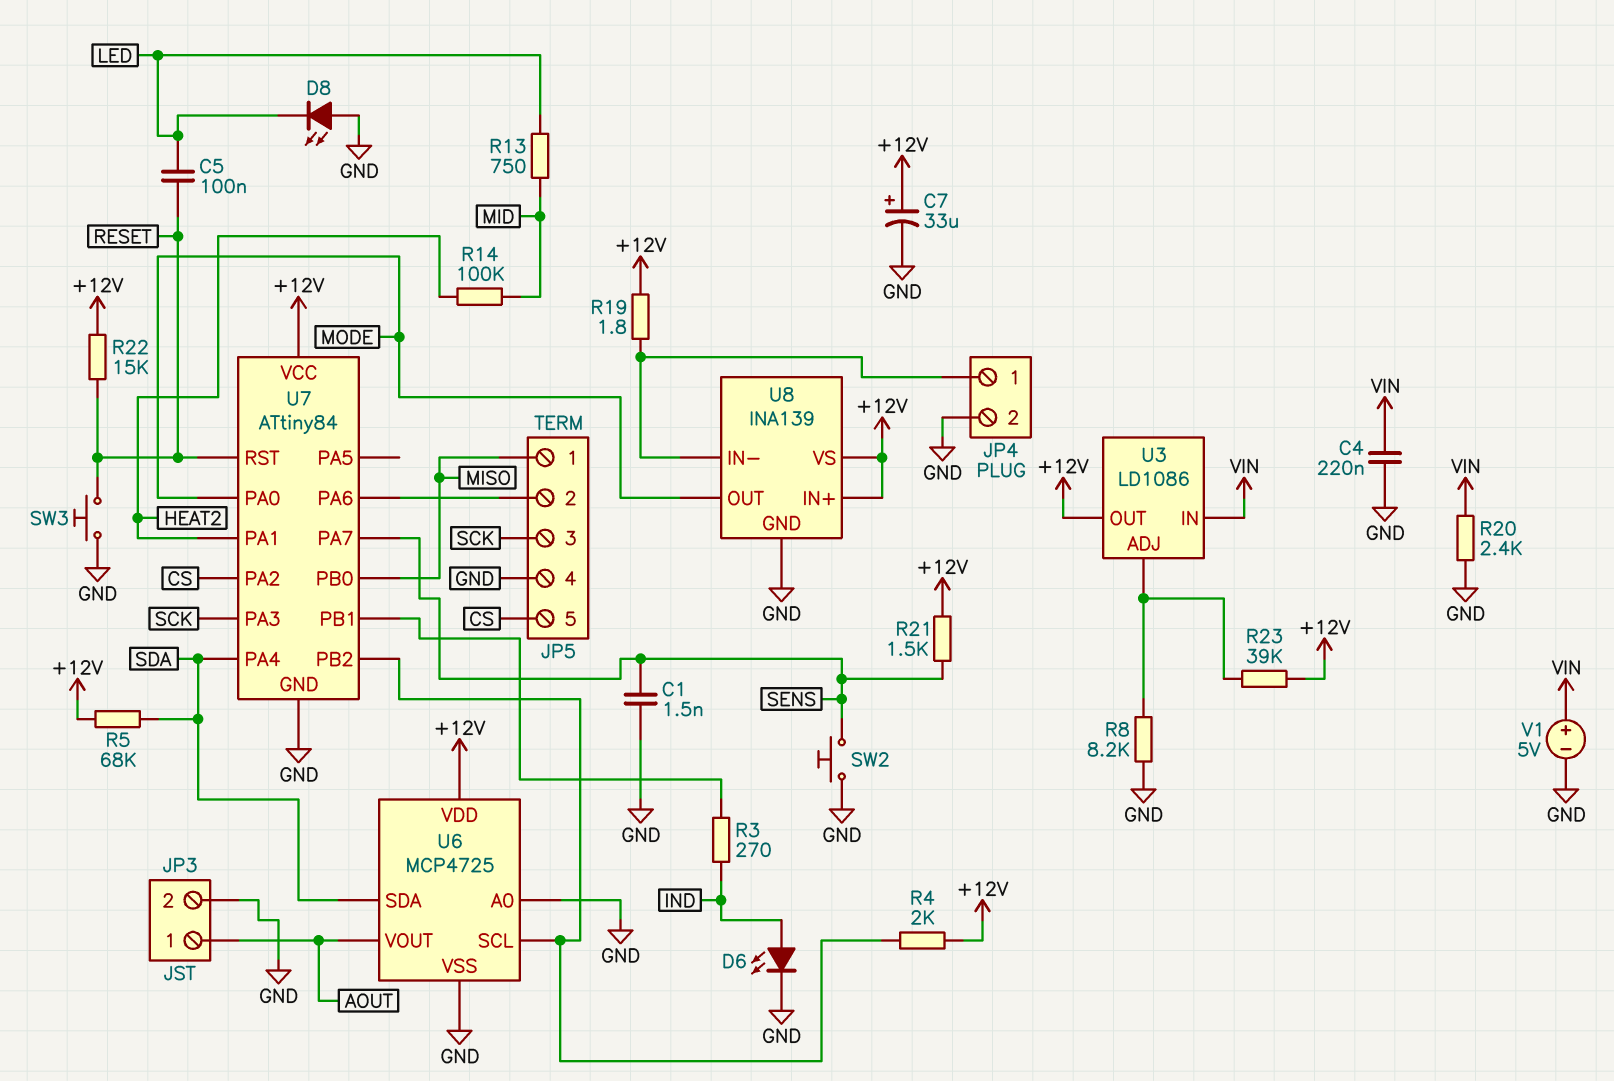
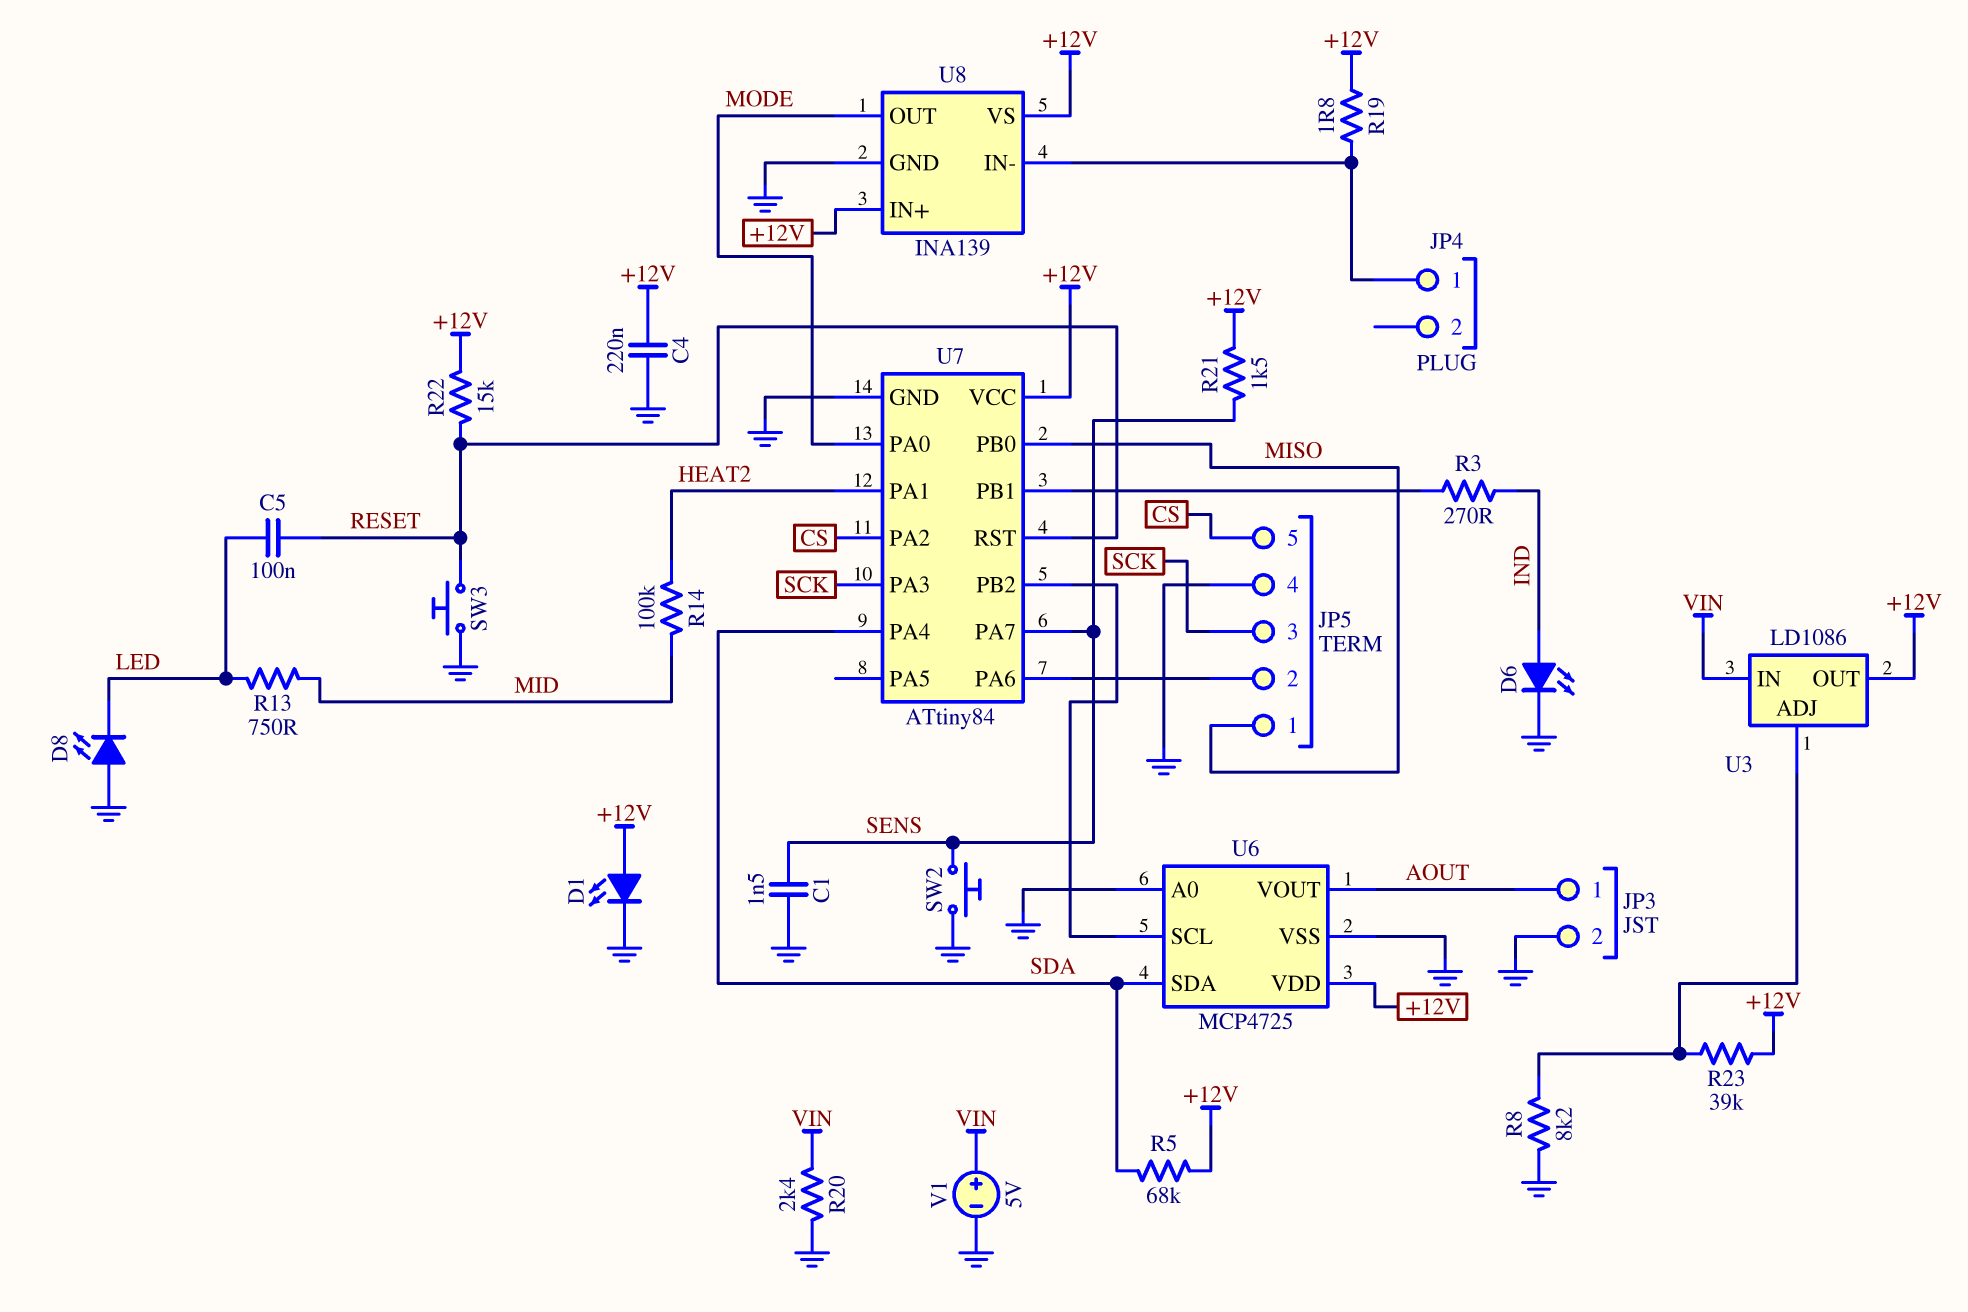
C4: 220nF (GND, VIN) -> 220nF (+12V, GND)
C7: 33uF (plus +12V, minus GND) -> none
D1: none -> LED (A +12V, K GND)
JP4 pin 2: GND -> none
R4: 2k (+12V, U6/SCL) -> none

